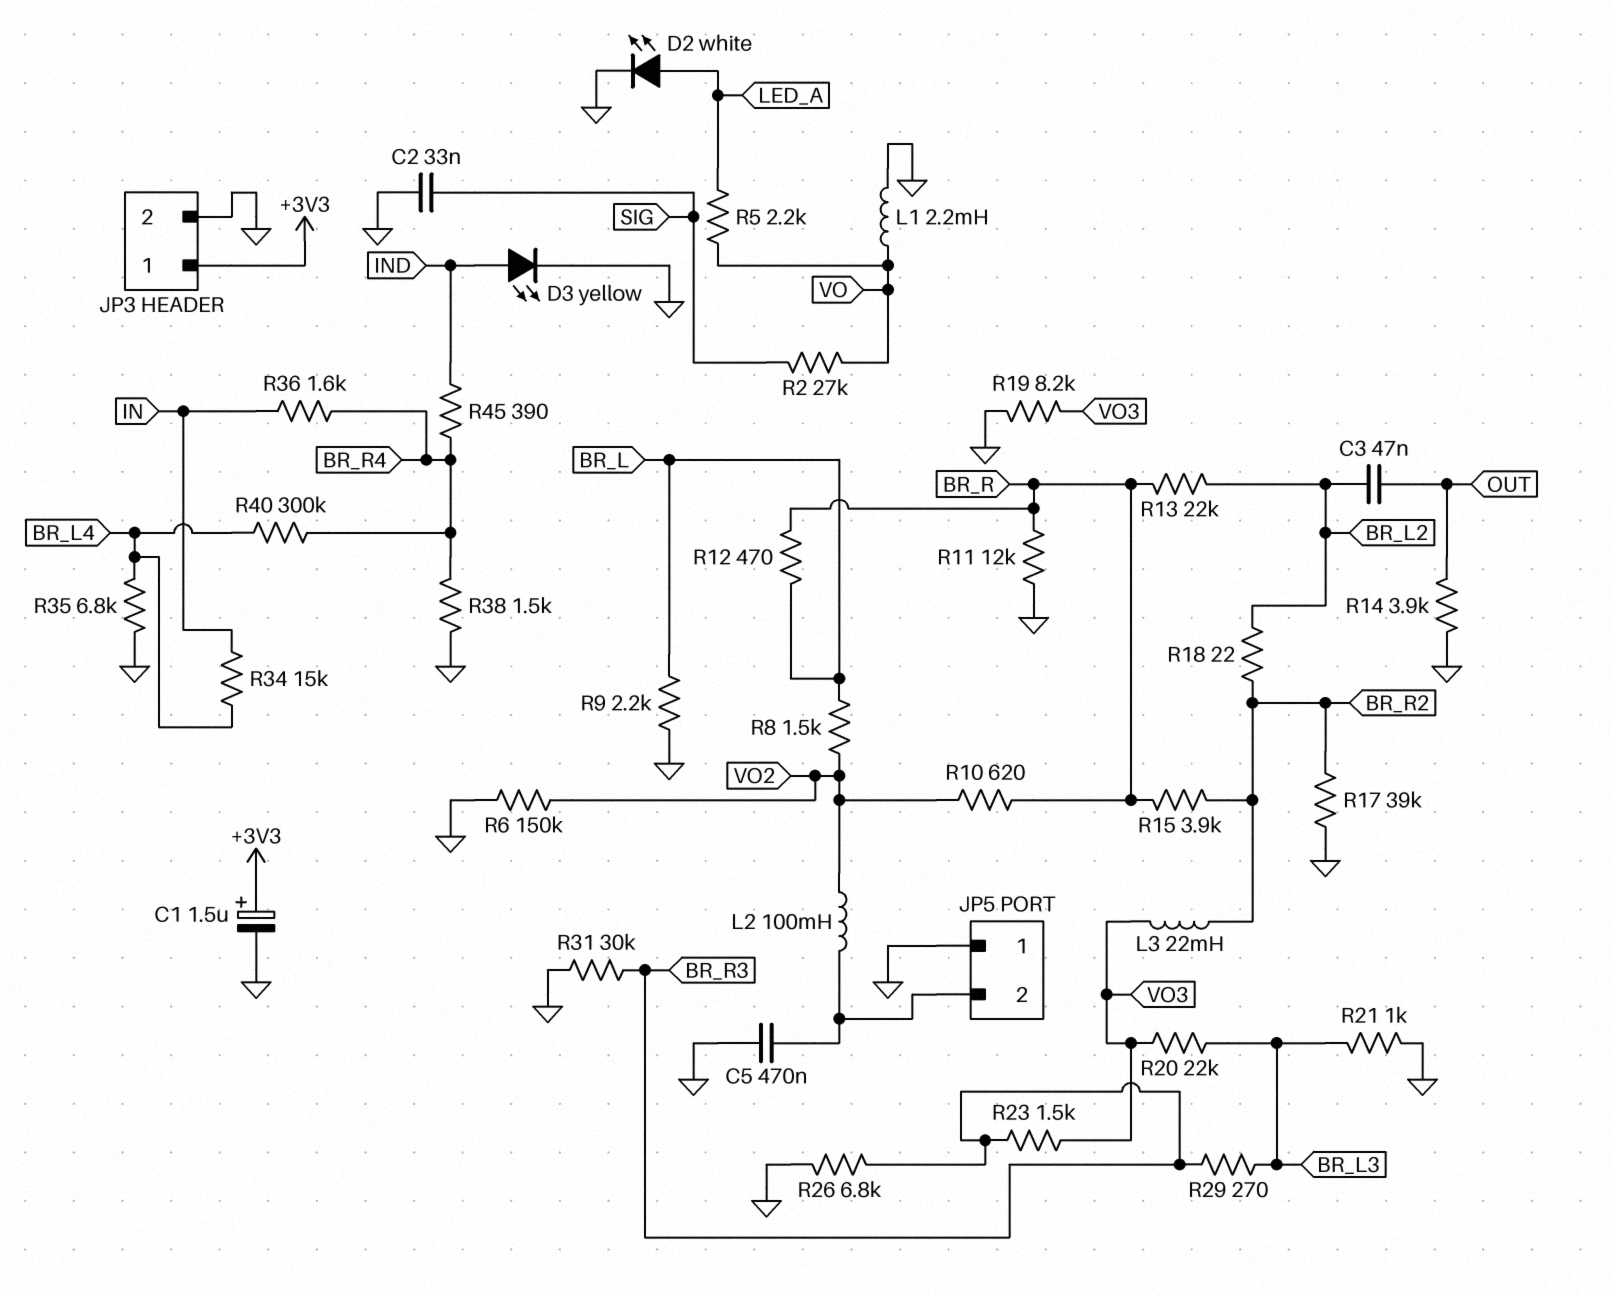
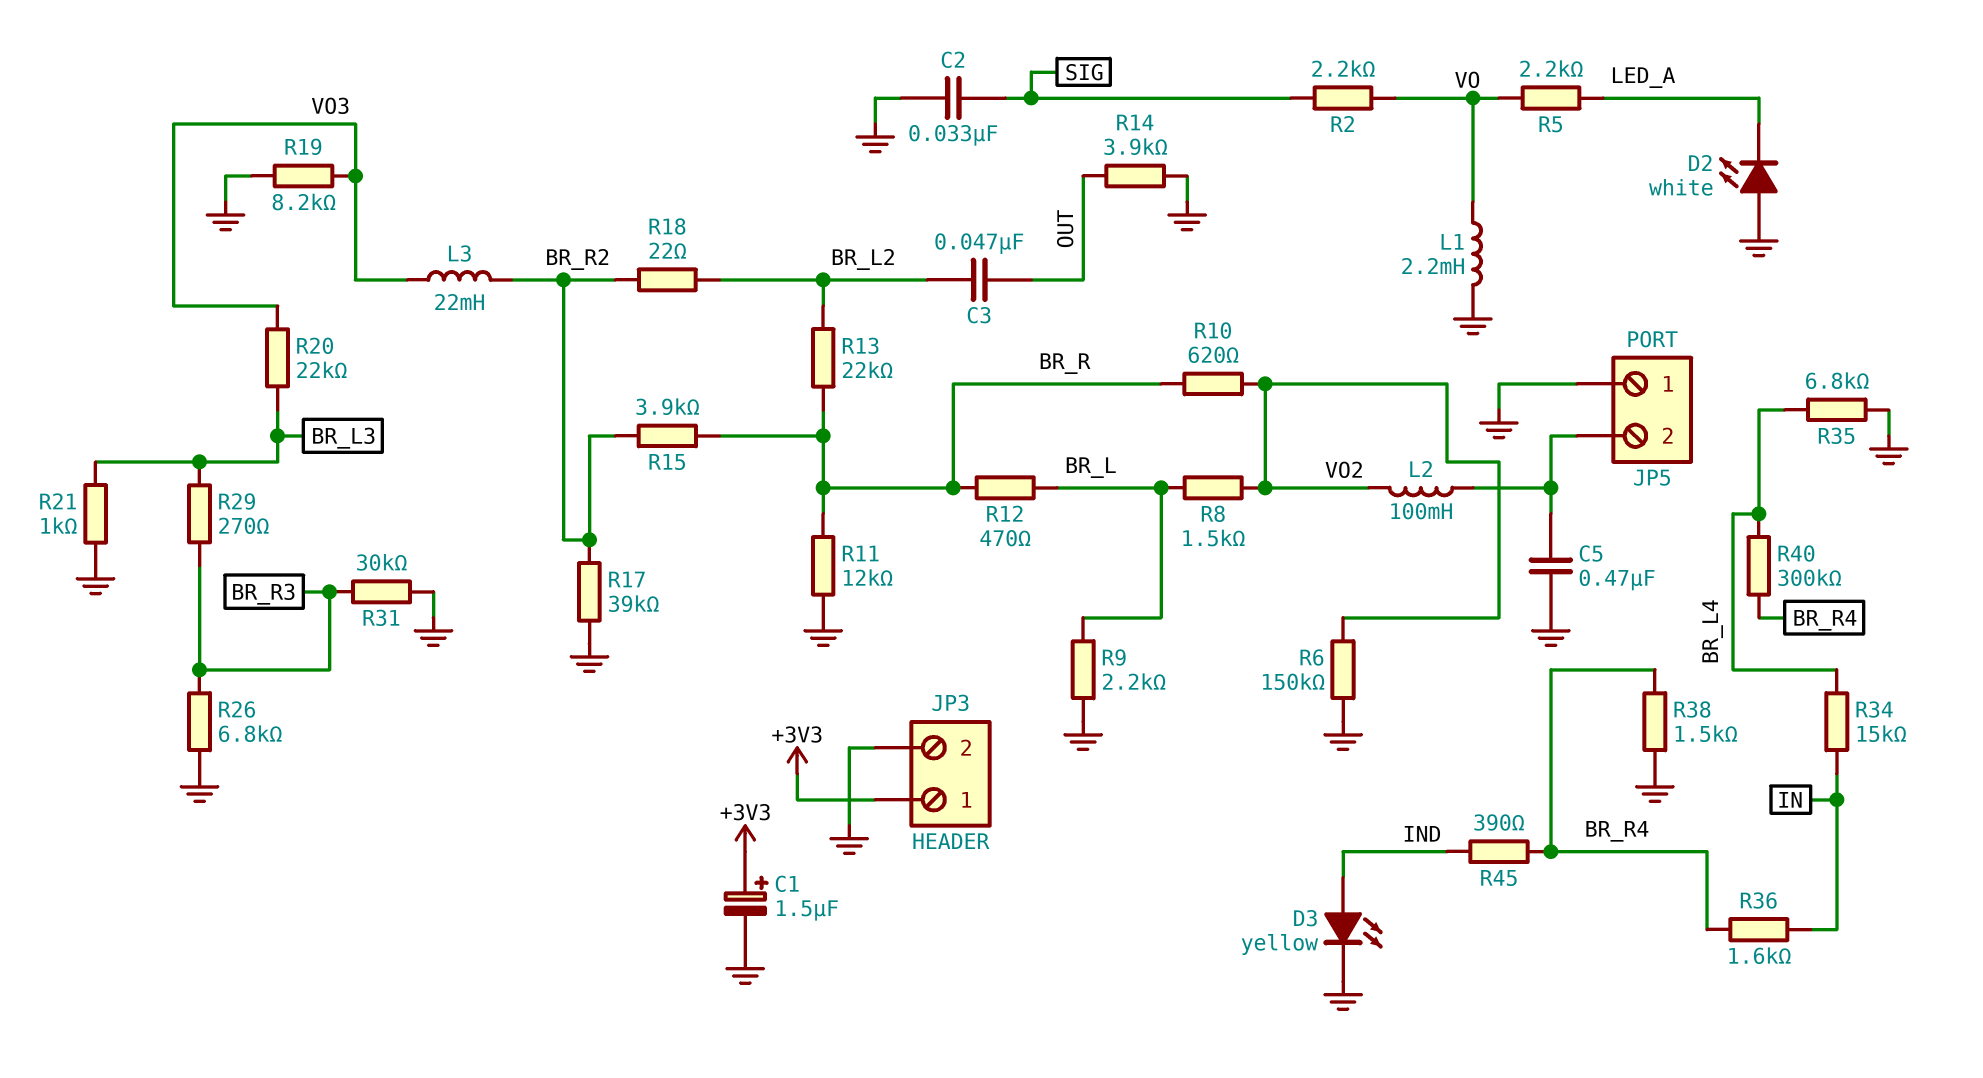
D2: LED white (A LED_A, K GND) -> LED white (A GND, K LED_A)
R2: 27k (SIG, VO) -> 2.2k (SIG, VO)
R23: 1.5k (BR_R3, VO3) -> none

